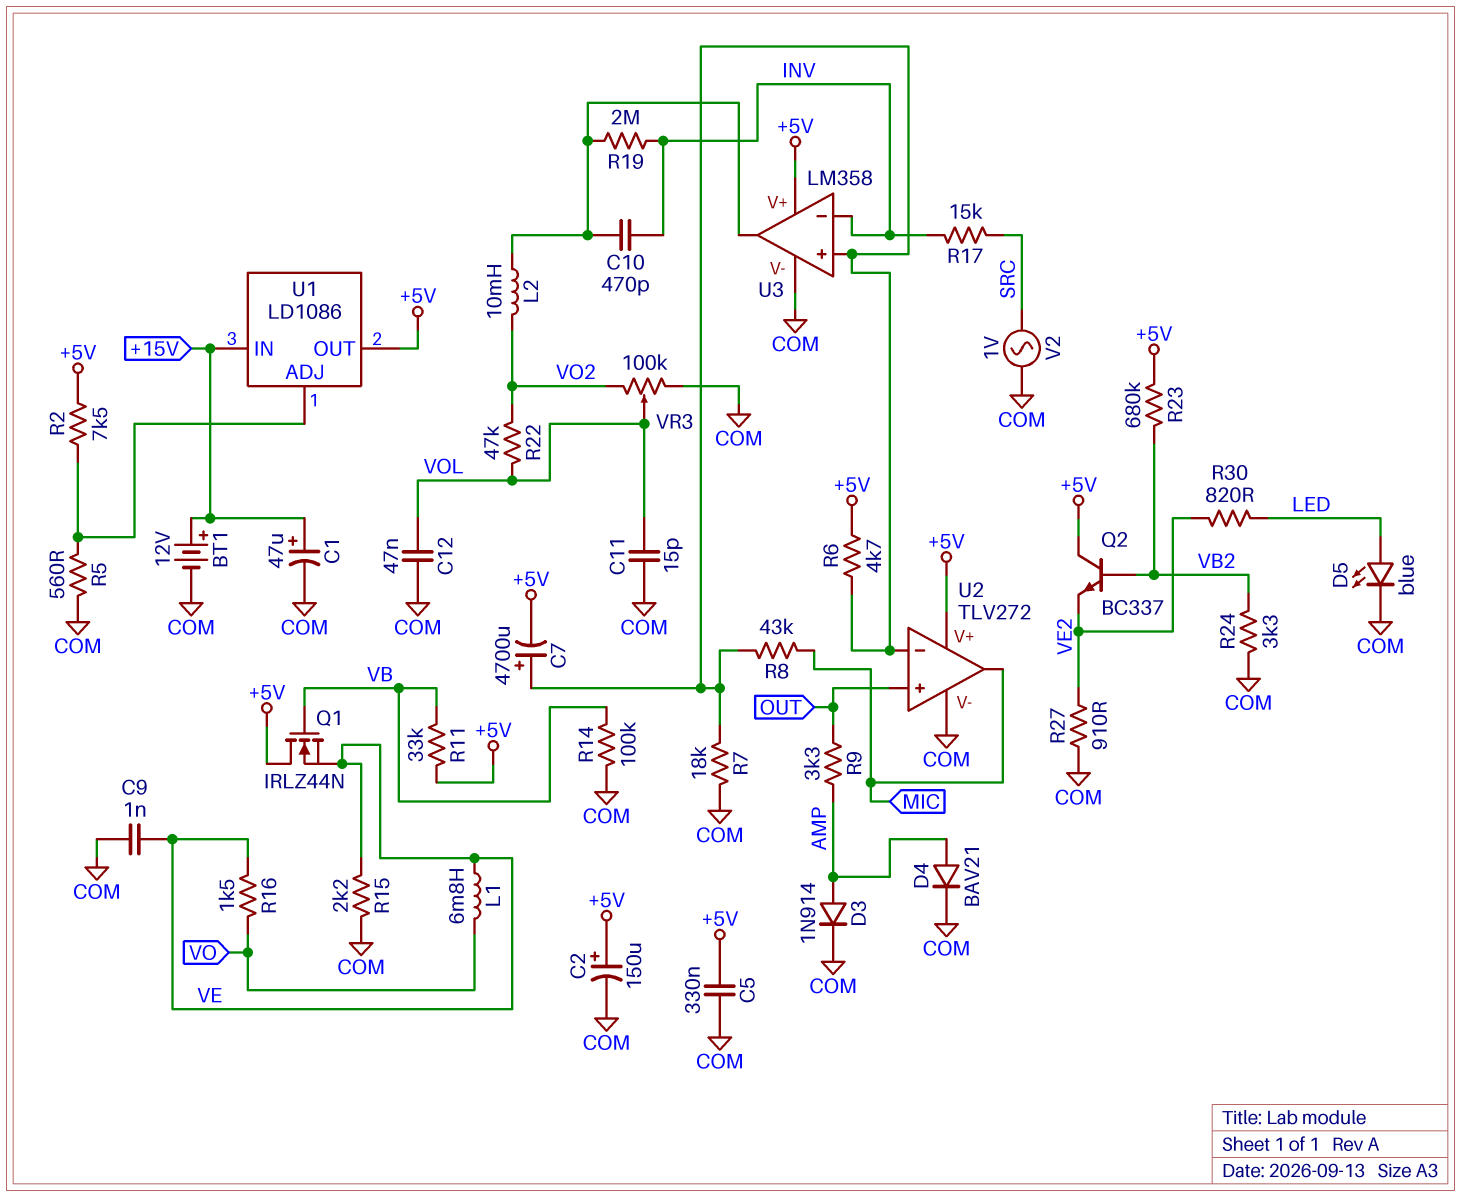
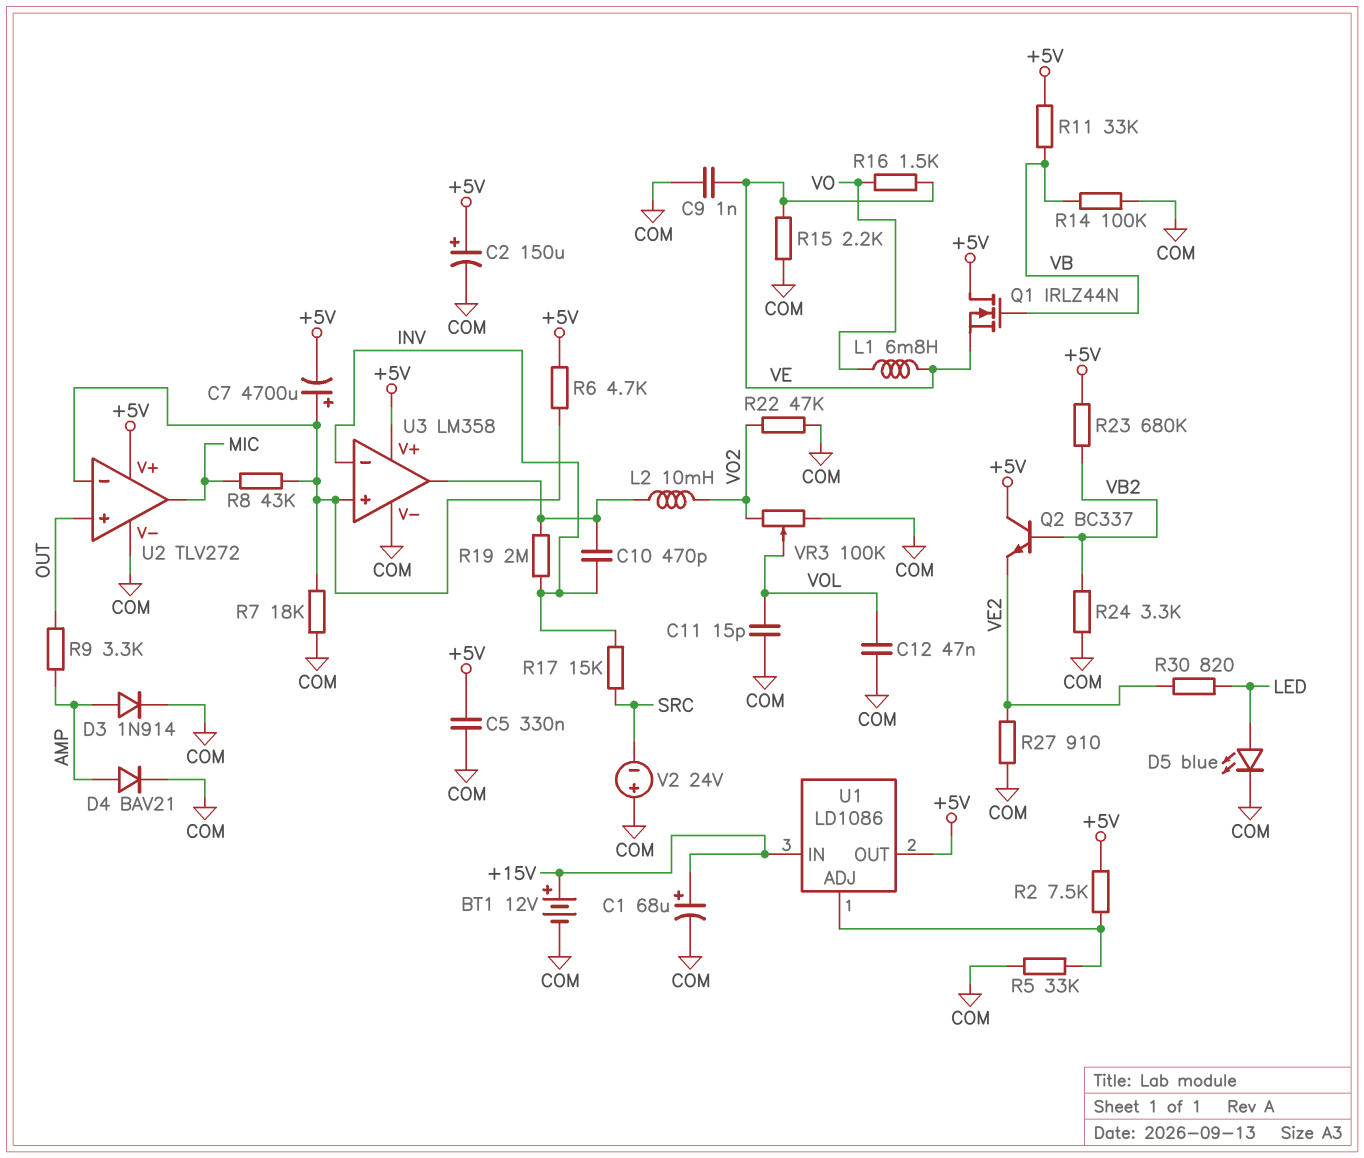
C1: 47uF (plus +15V, minus COM) -> 68uF (plus +15V, minus COM)
R5: 560 (COM, U1/ADJ) -> 33k (COM, U1/ADJ)
R22: 47k (VO2, VOL) -> 47k (COM, VO2)
V2: AC 1V (COM, SRC) -> 24V (plus COM, minus SRC)

